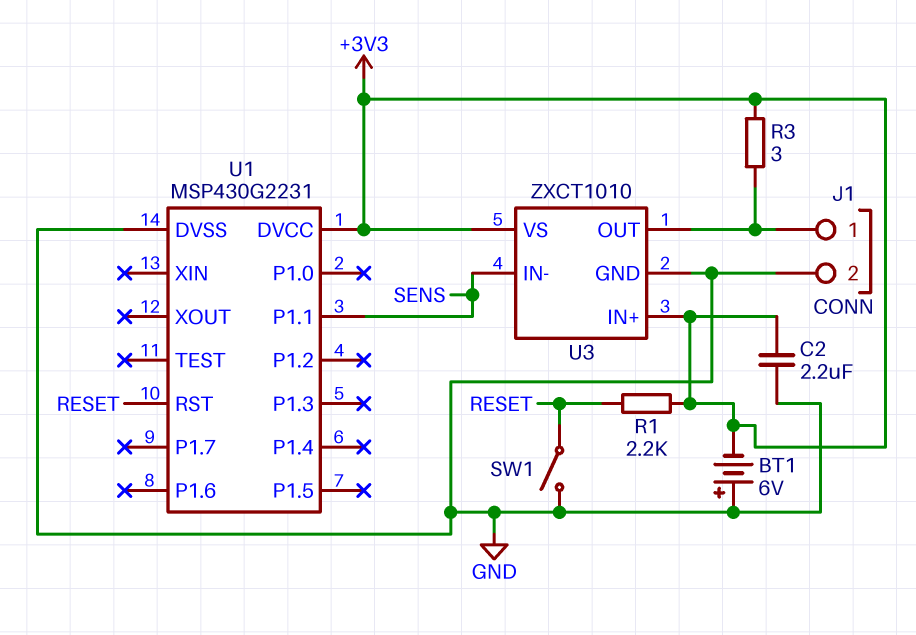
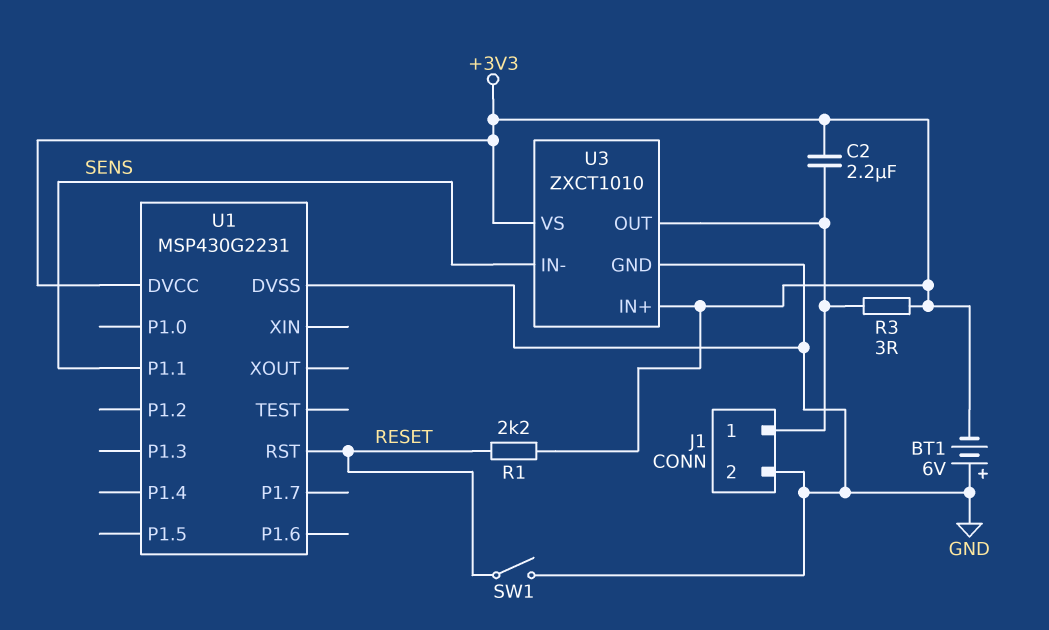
C2: 2.2uF (+3V3, GND) -> 2.2uF (+3V3, J1/1)

